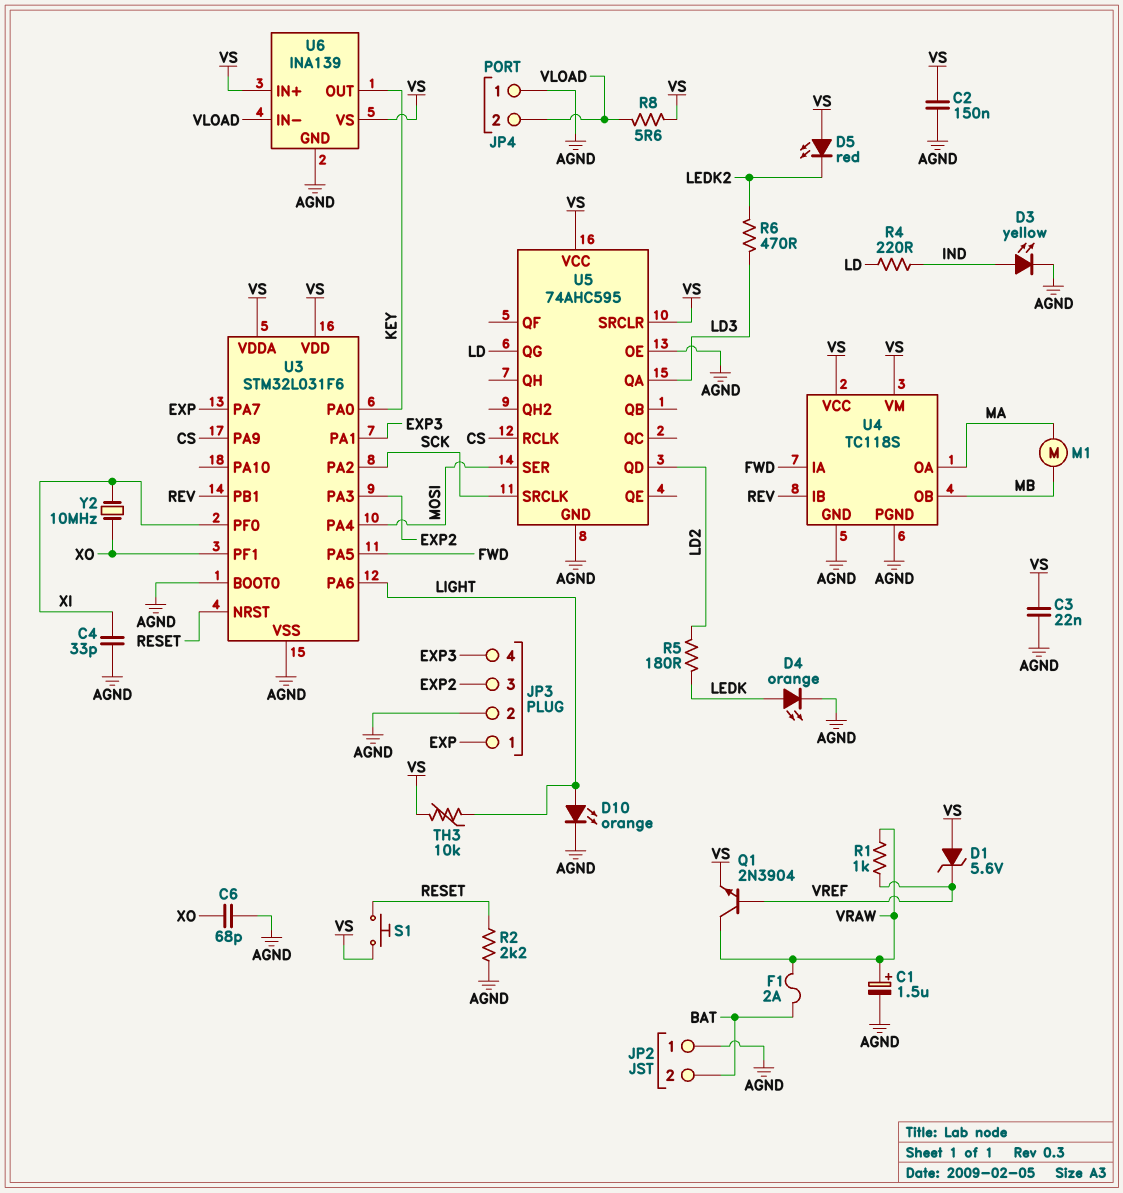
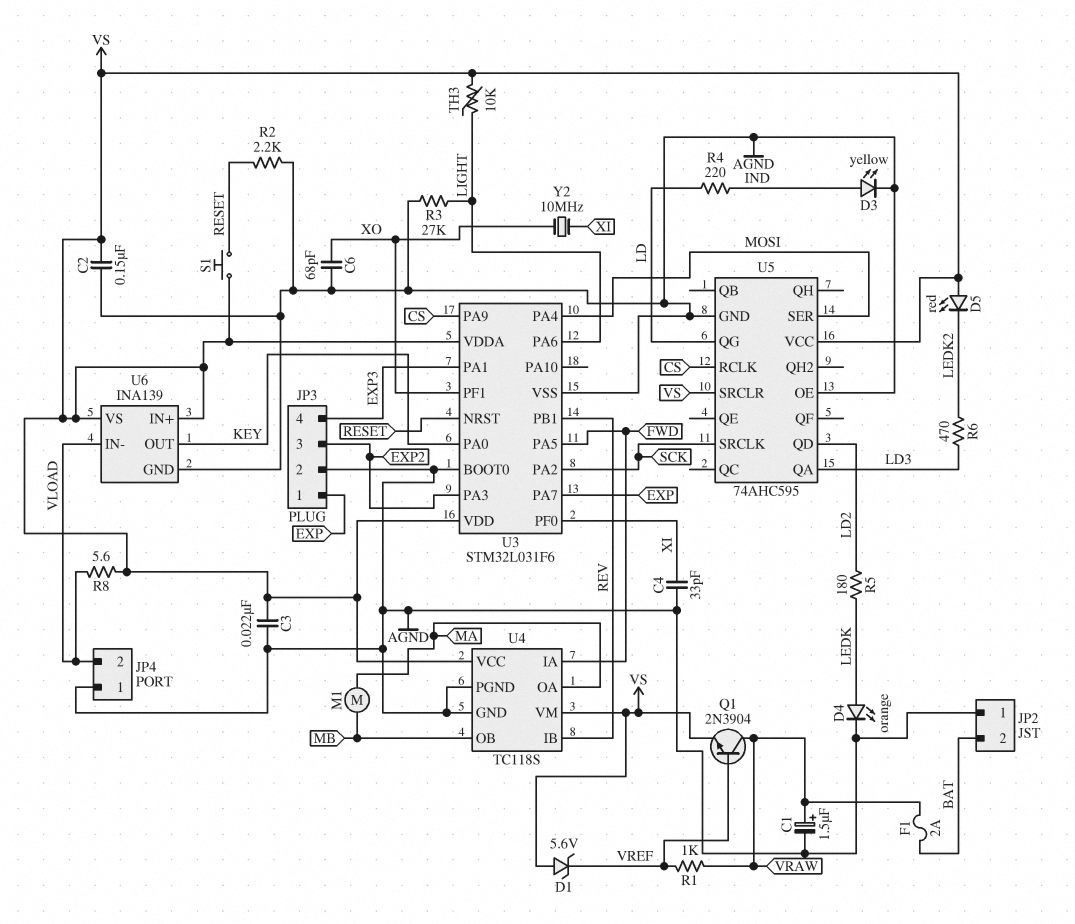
D10: LED orange (A LIGHT, K AGND) -> none
R3: none -> 27k (AGND, LIGHT)

